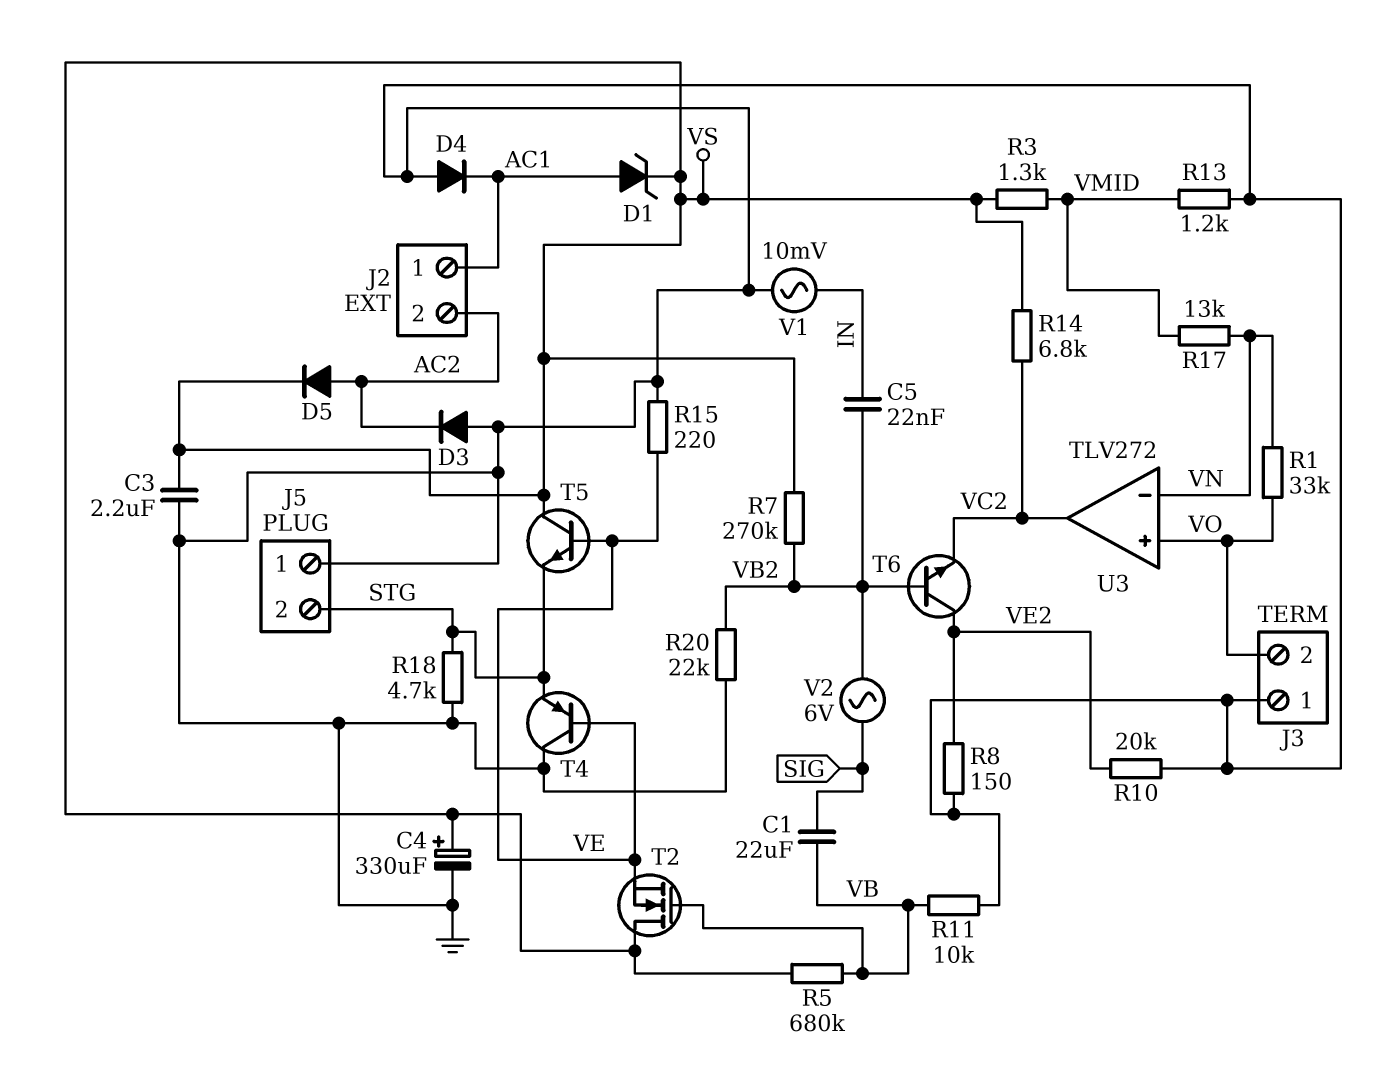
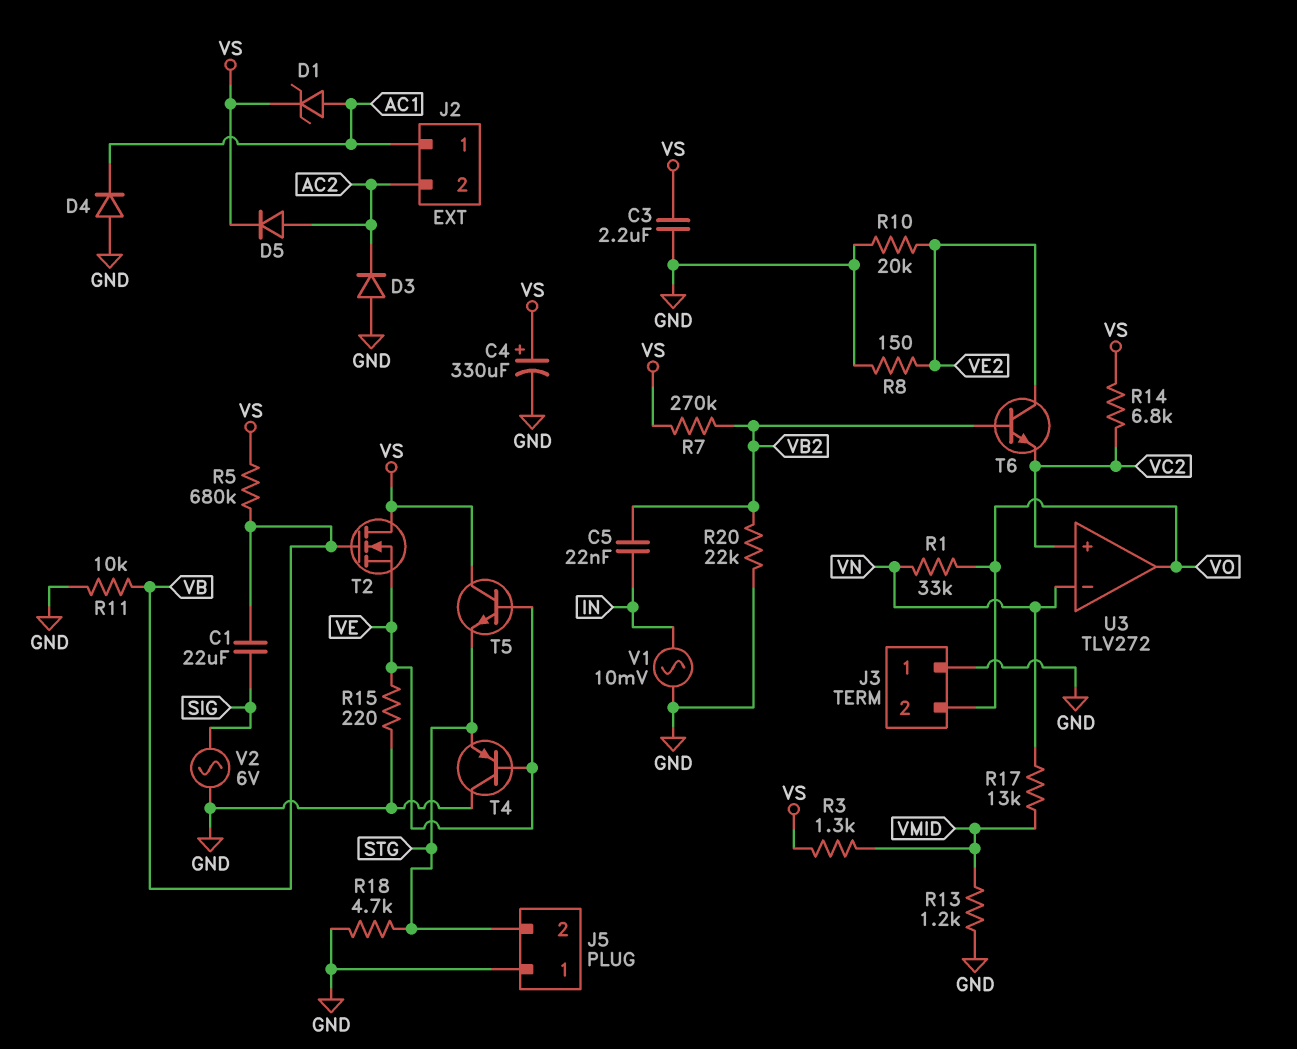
U3 pin in+: VO -> VC2
U3 pin out: VC2 -> VO
V2: AC 6V (SIG, VB2) -> AC 6V (GND, SIG)

